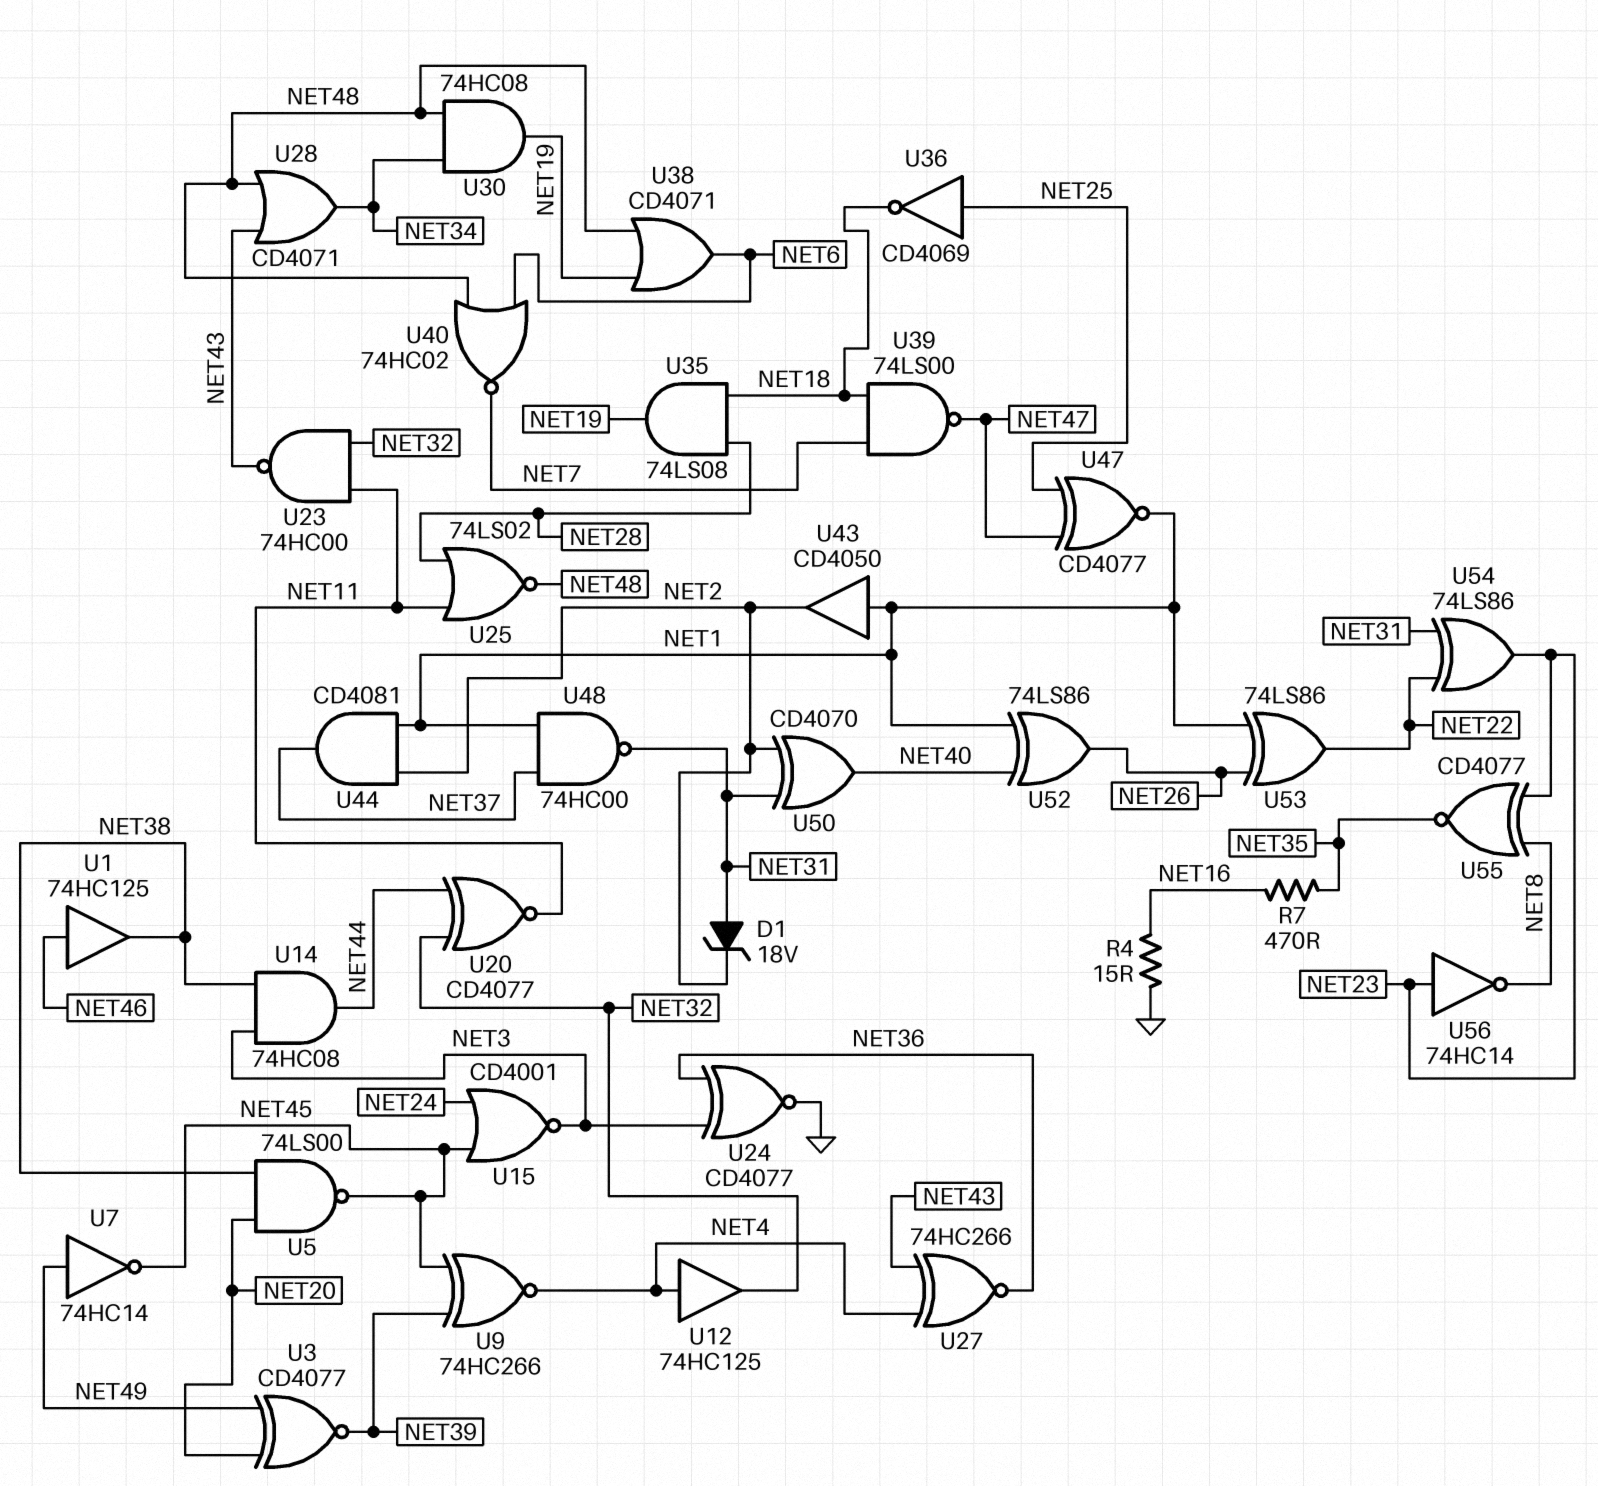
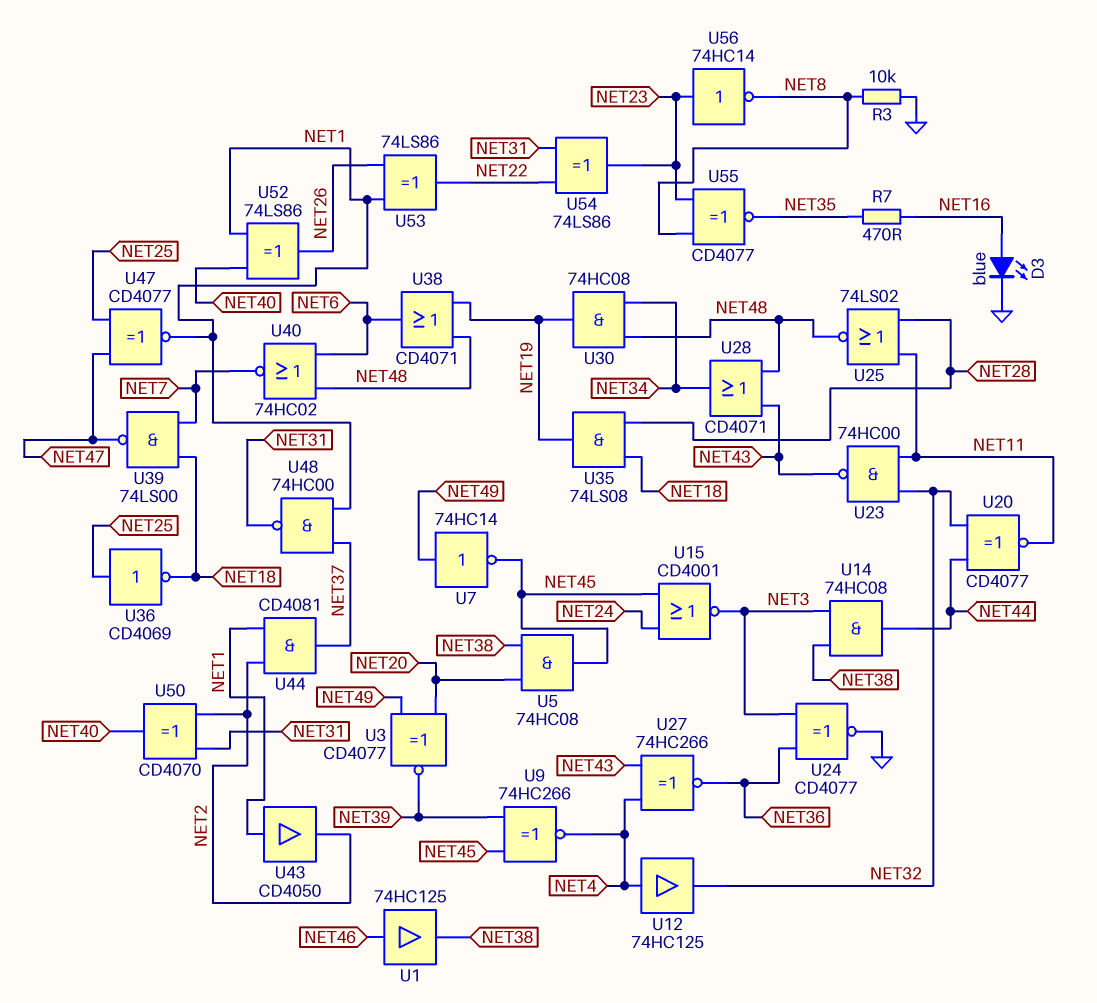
D1: zener 18V (A NET31, K NET2) -> none
D3: none -> LED blue (A NET16, K GND)
R3: none -> 10k (GND, NET8)
R4: 15 (GND, NET16) -> none
U5: NAND 74LS00 (in NET20, in NET38, out NET45) -> AND 74HC08 (in NET20, in NET38, out NET45)

